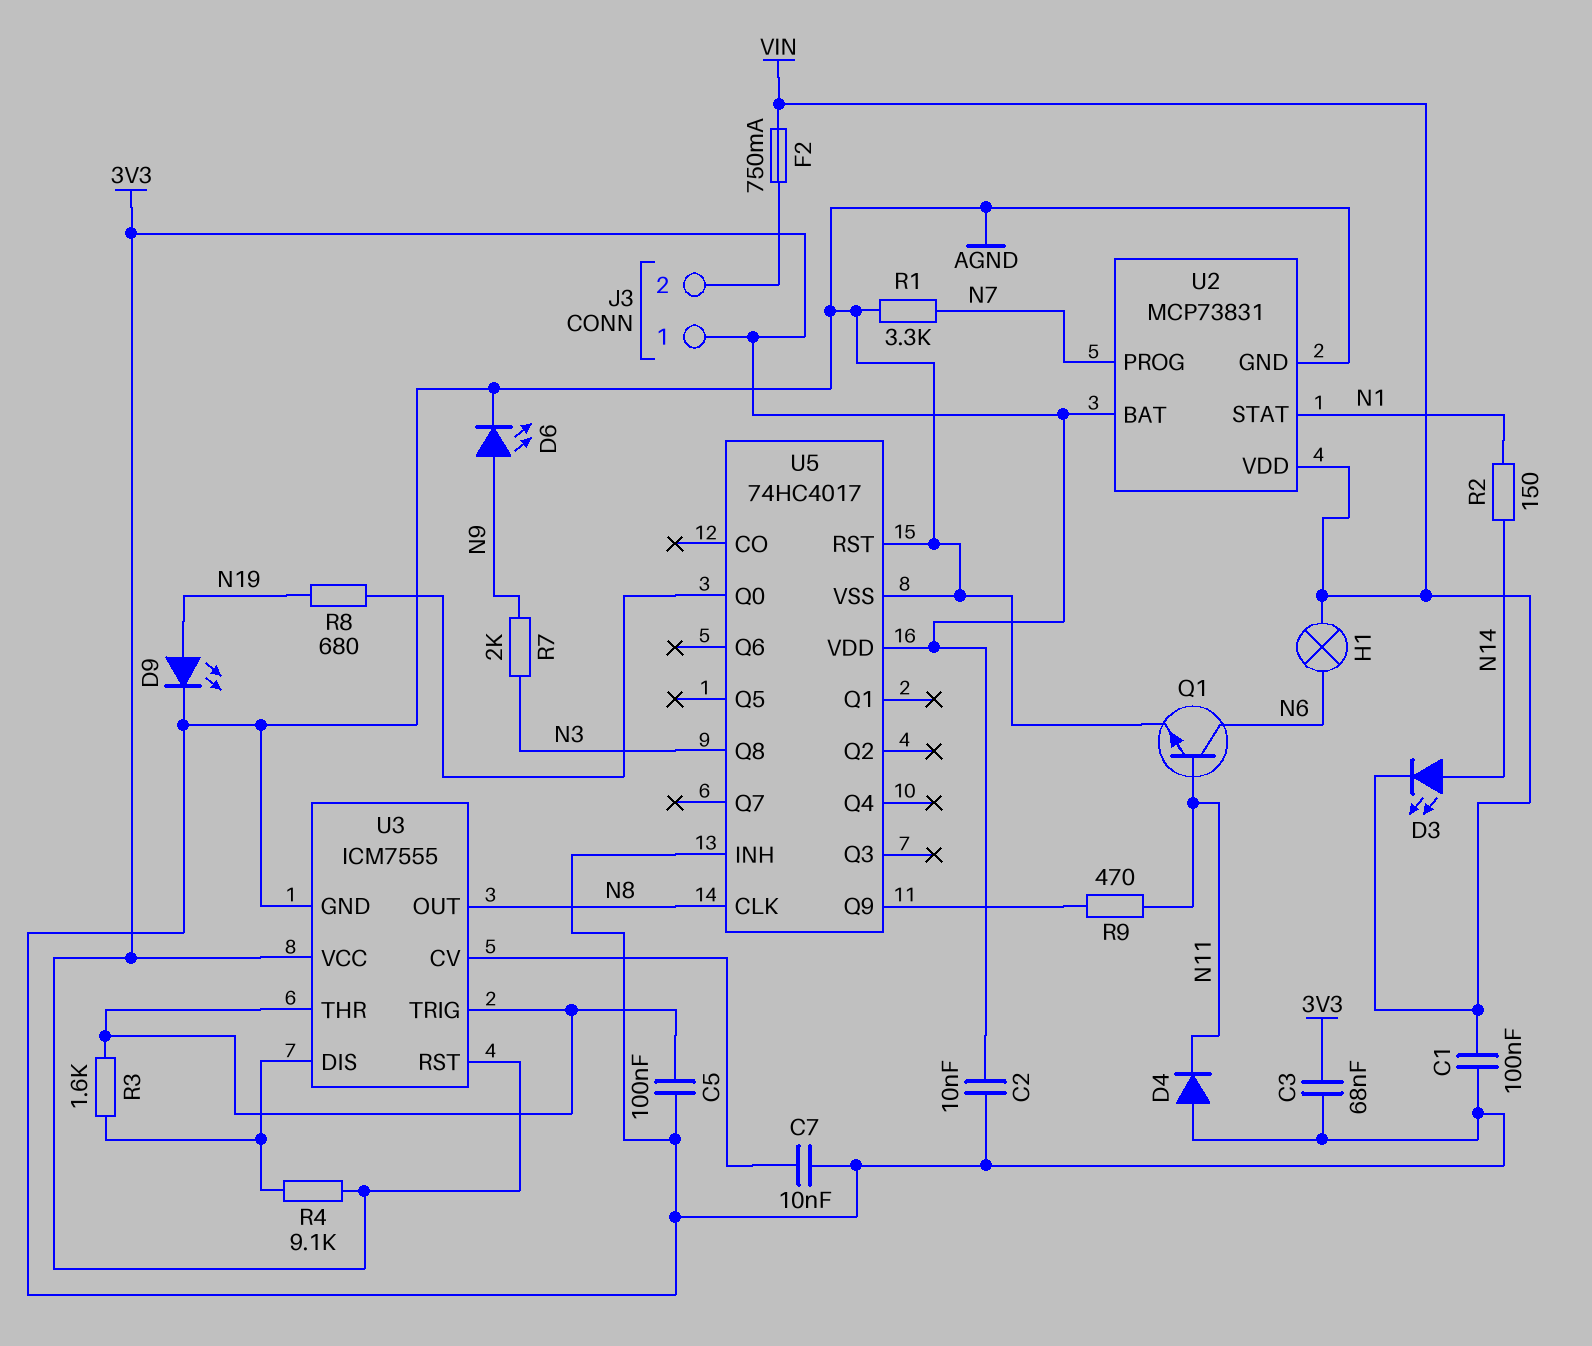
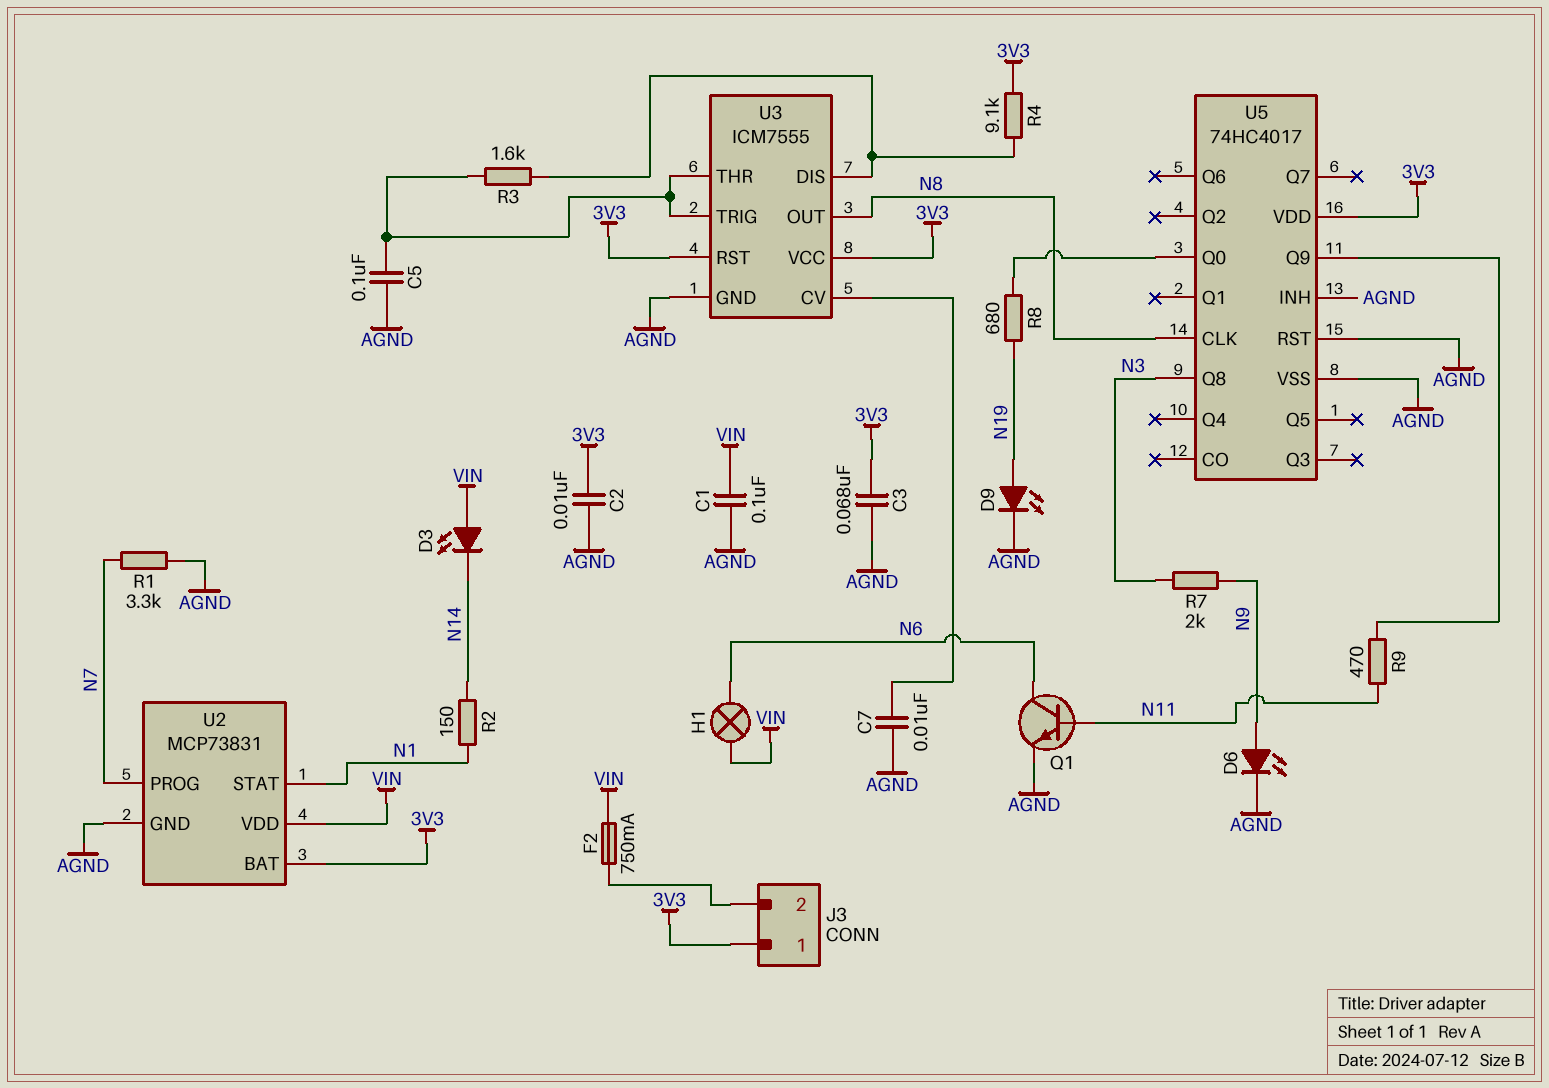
D3: LED (A N14, K VIN) -> LED (A VIN, K N14)
D4: diode (A AGND, K N11) -> none

